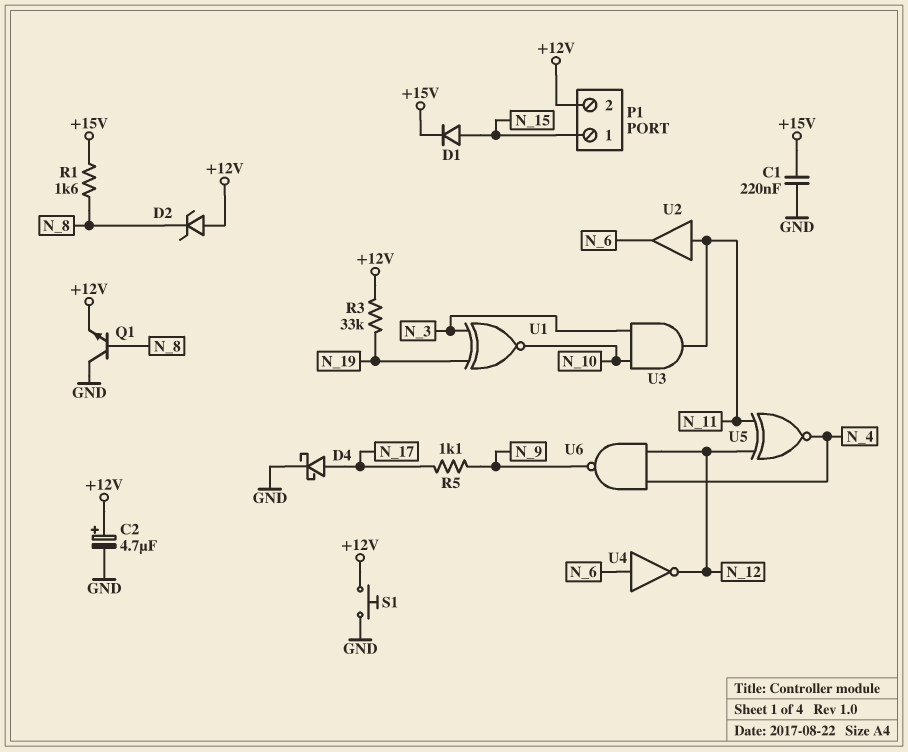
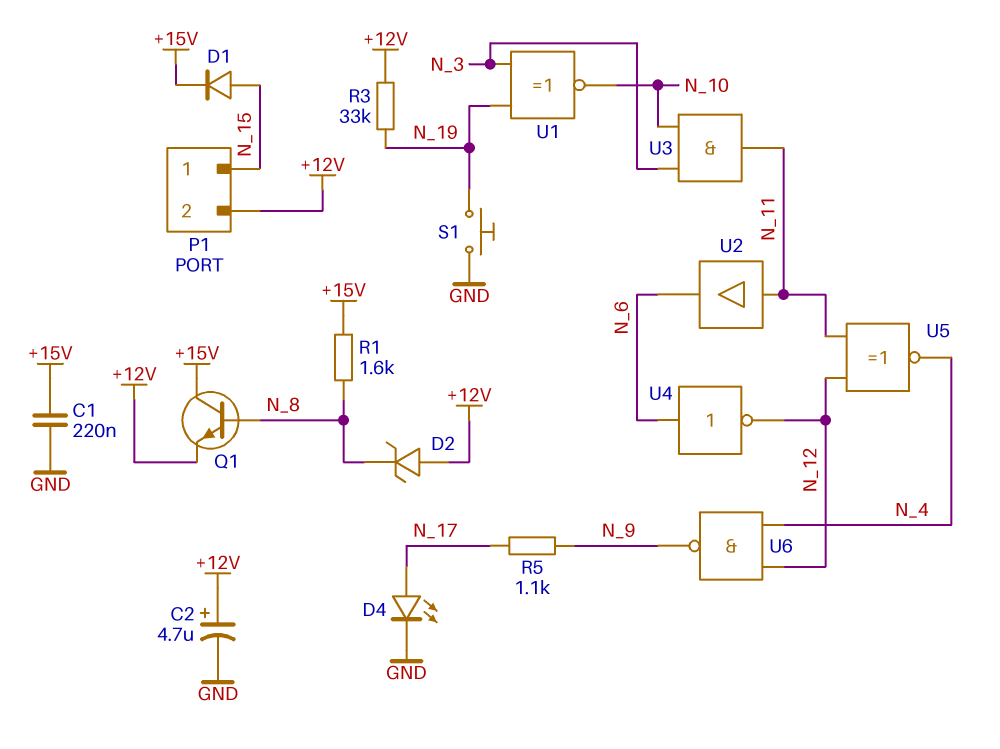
D4: schottky (A N_17, K GND) -> LED (A N_17, K GND)
Q1: NPN (B N_8, C GND, E +12V) -> NPN (B N_8, C +15V, E +12V)
S1: button (+12V, GND) -> button (GND, N_19)

